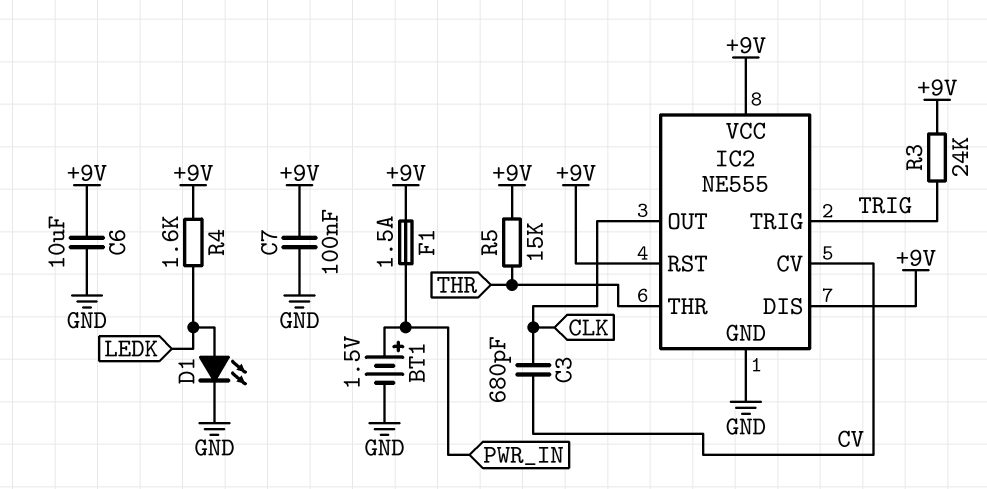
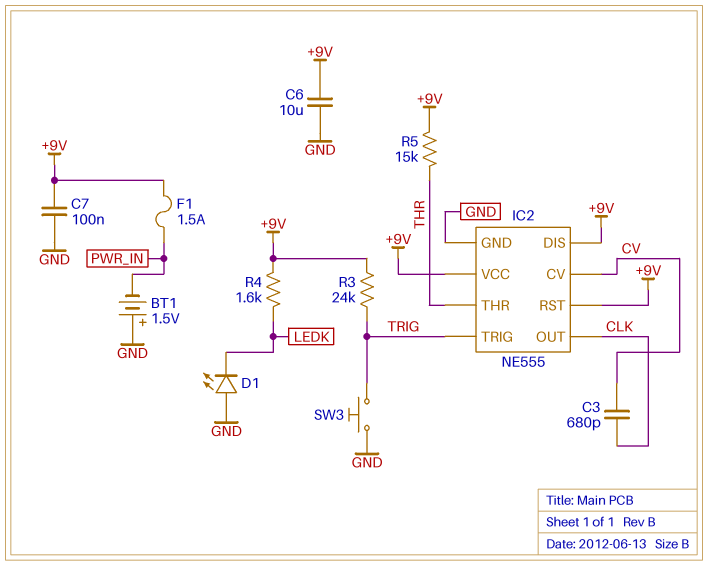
BT1: 1.5V (plus PWR_IN, minus GND) -> 1.5V (plus GND, minus PWR_IN)
D1: LED (A LEDK, K GND) -> LED (A GND, K LEDK)
SW3: none -> button (GND, TRIG)

